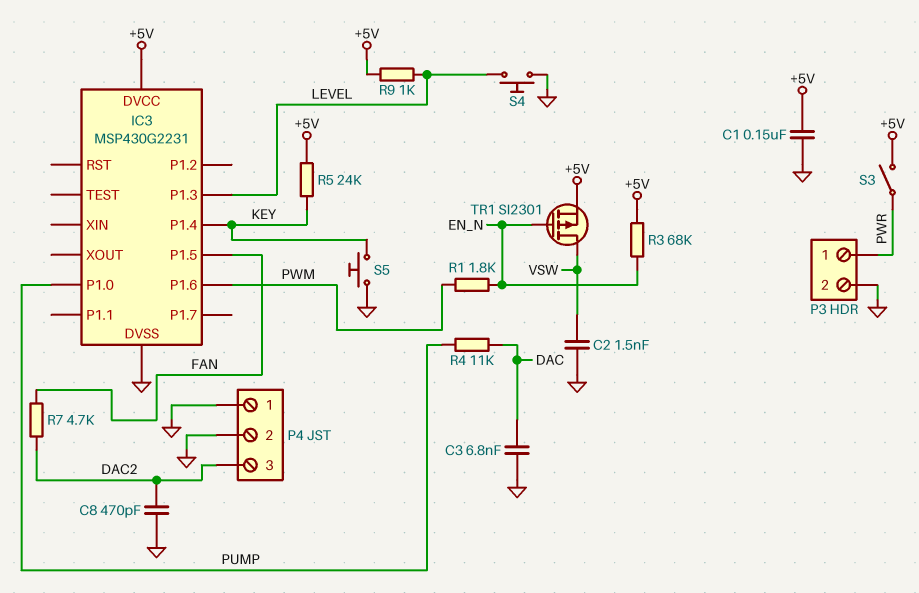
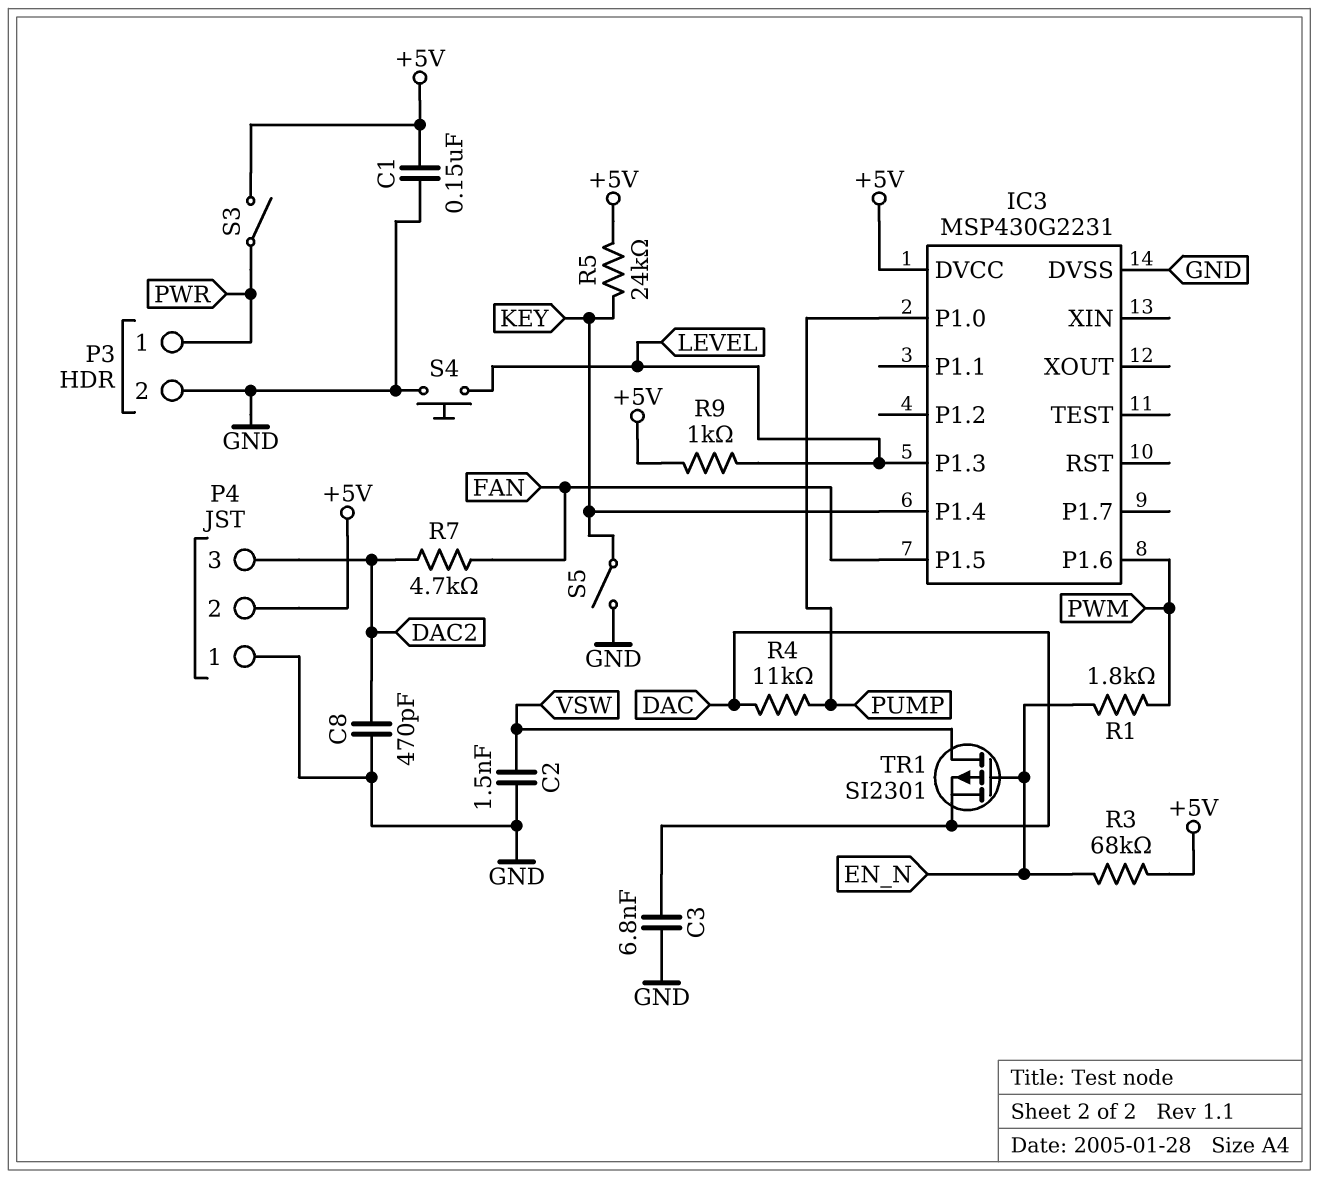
P4 pin 2: GND -> +5V
S5: button (GND, KEY) -> switch (GND, KEY)
TR1: PMOS SI2301 (G EN_N, D VSW, S +5V) -> PMOS SI2301 (G EN_N, D VSW, S DAC)

